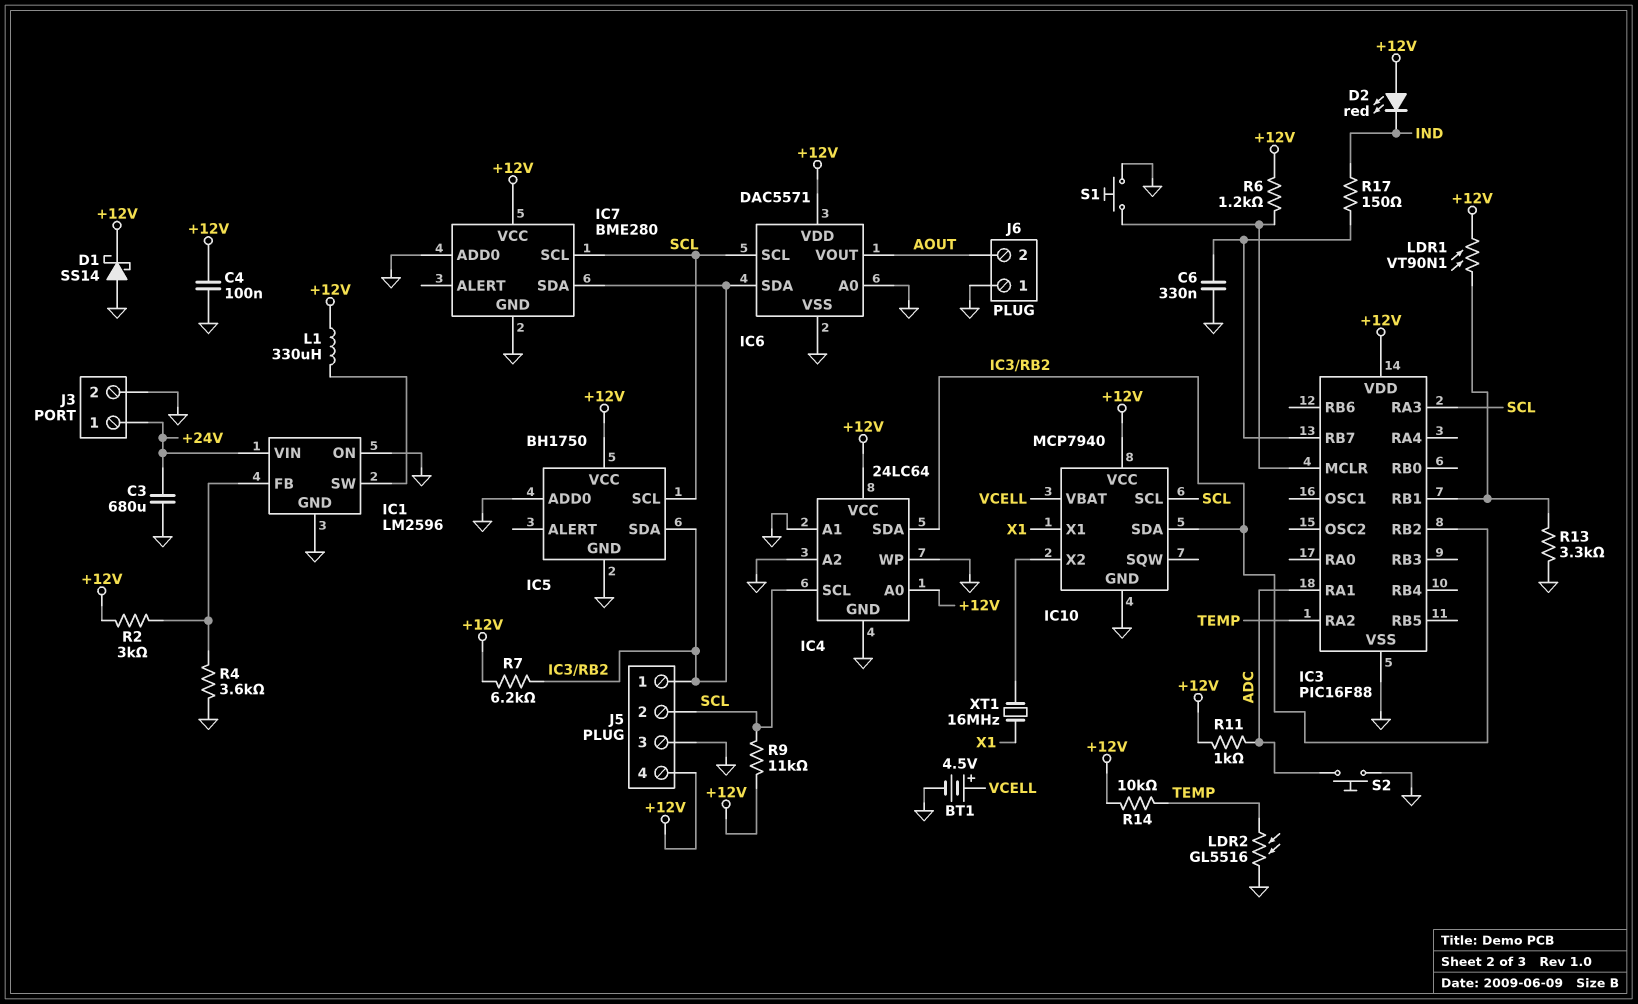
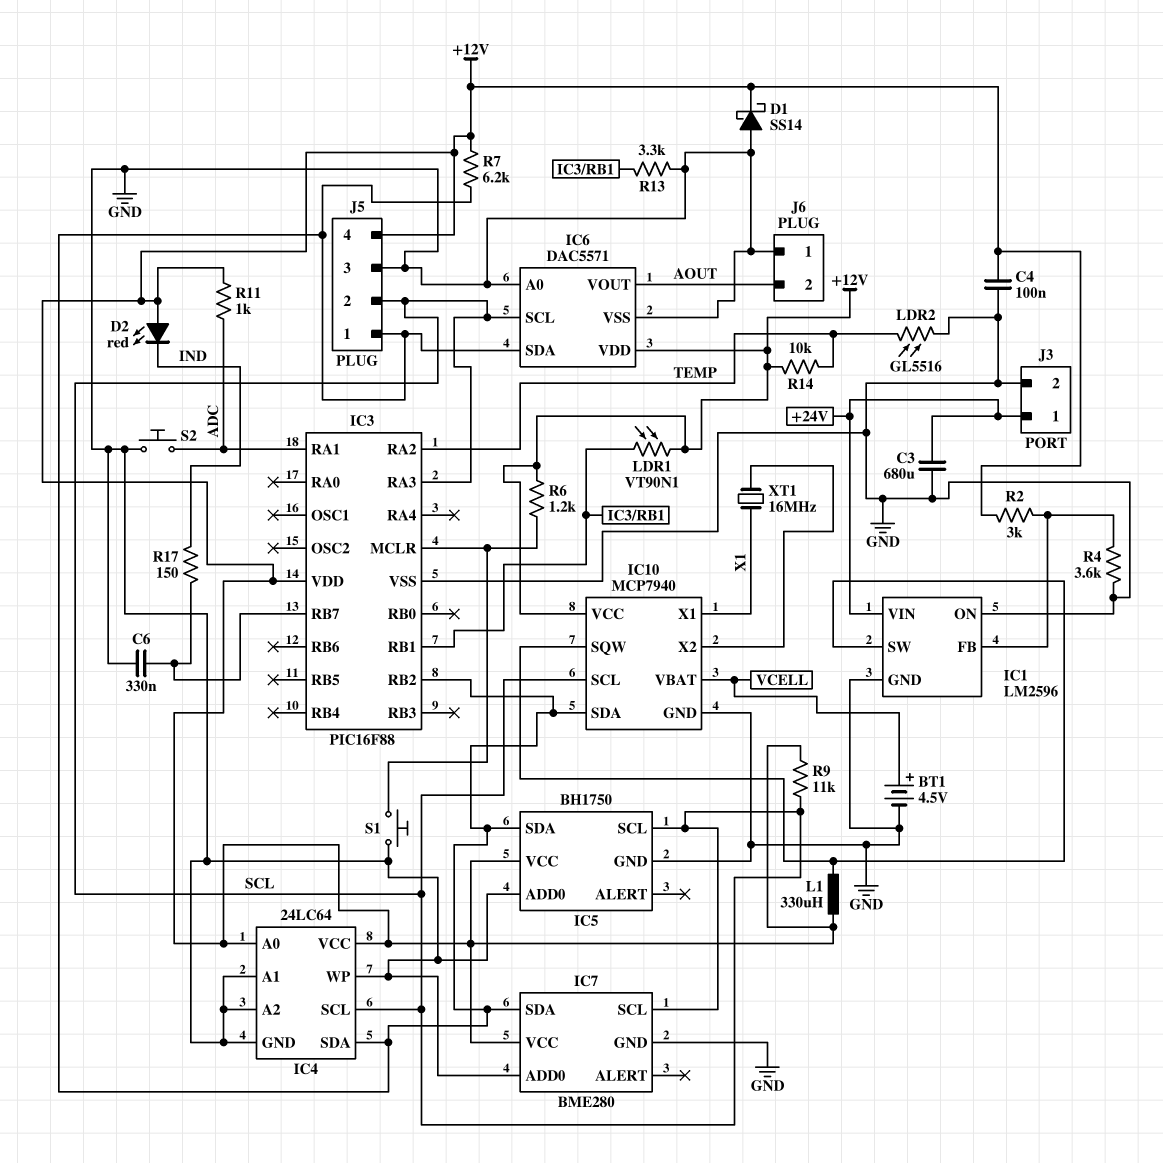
IC10 pin SQW: none -> IC1/SW

